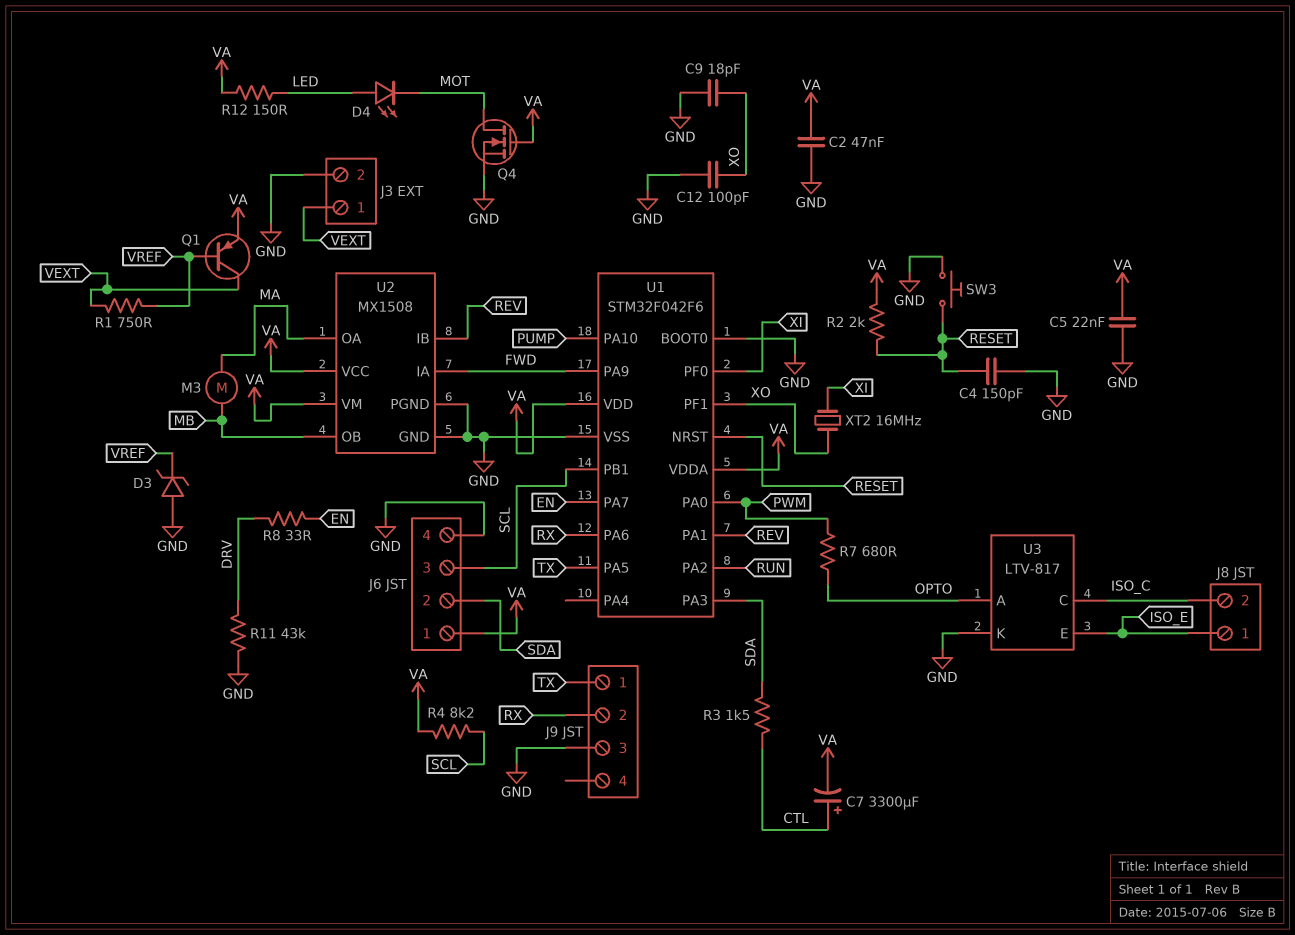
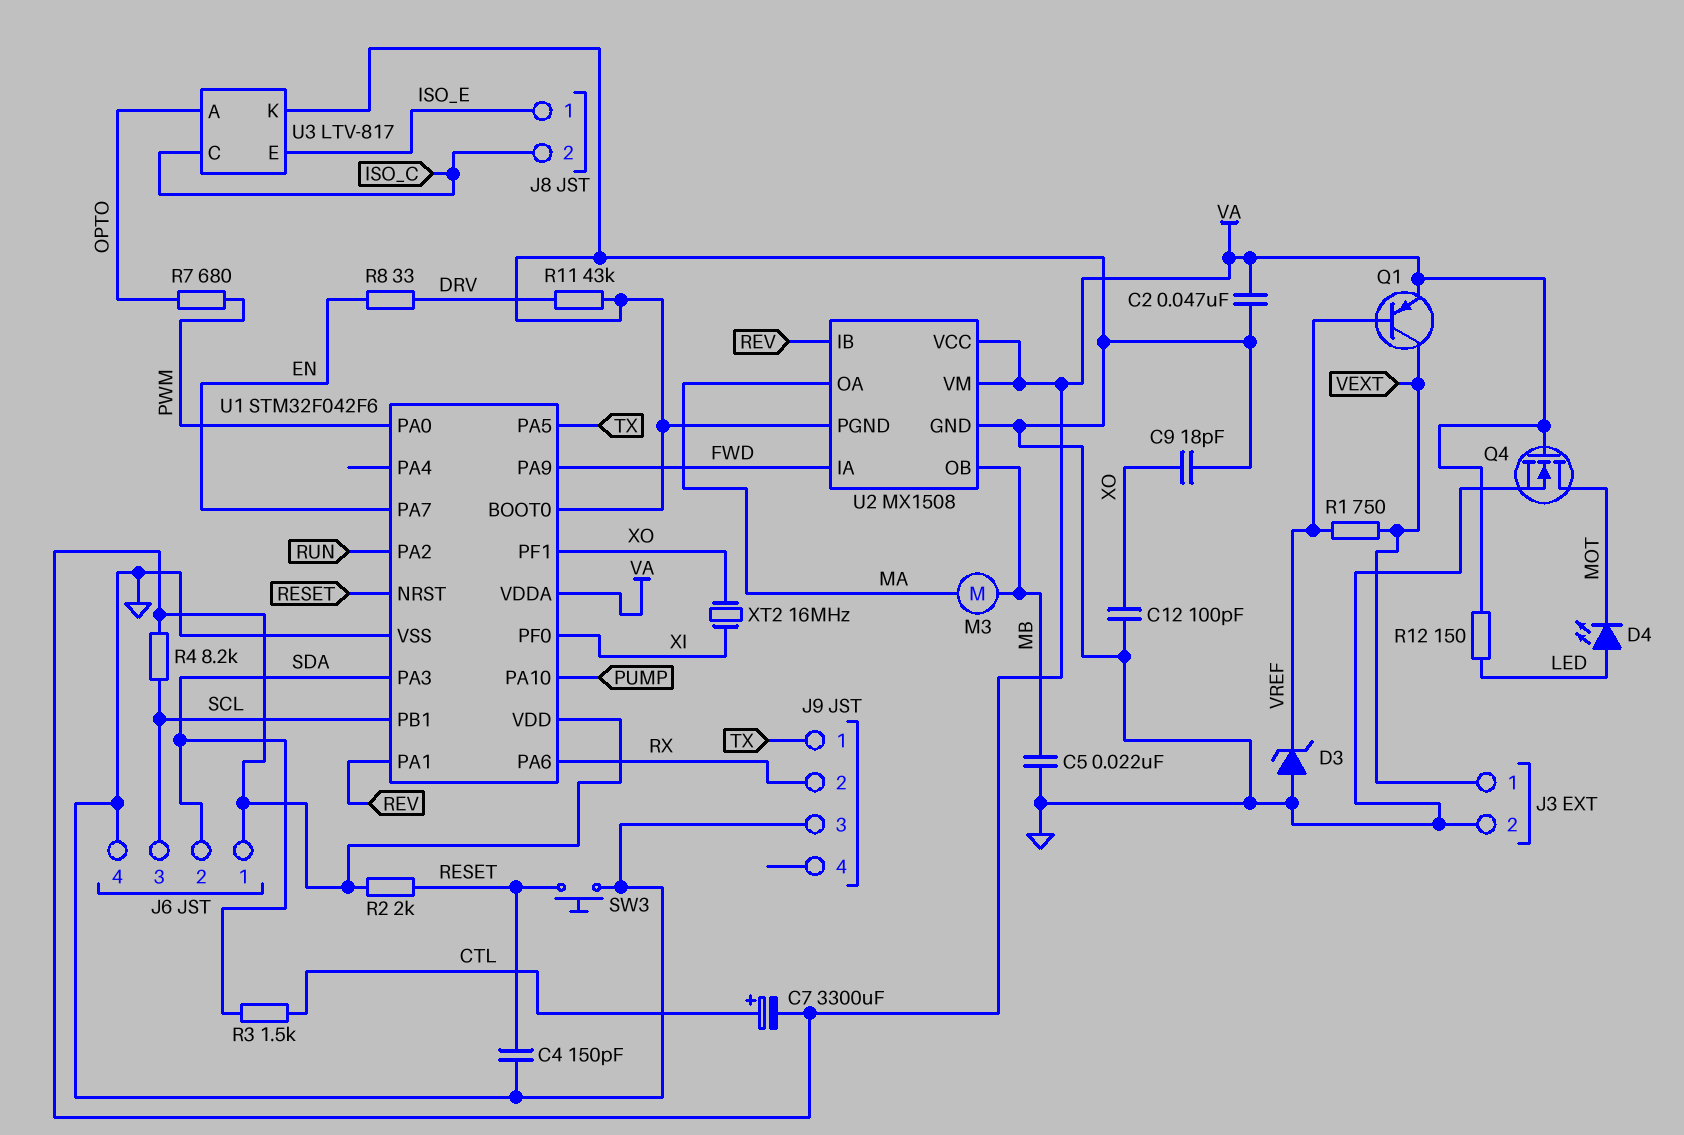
C5: 22nF (GND, VA) -> 22nF (GND, MB)

